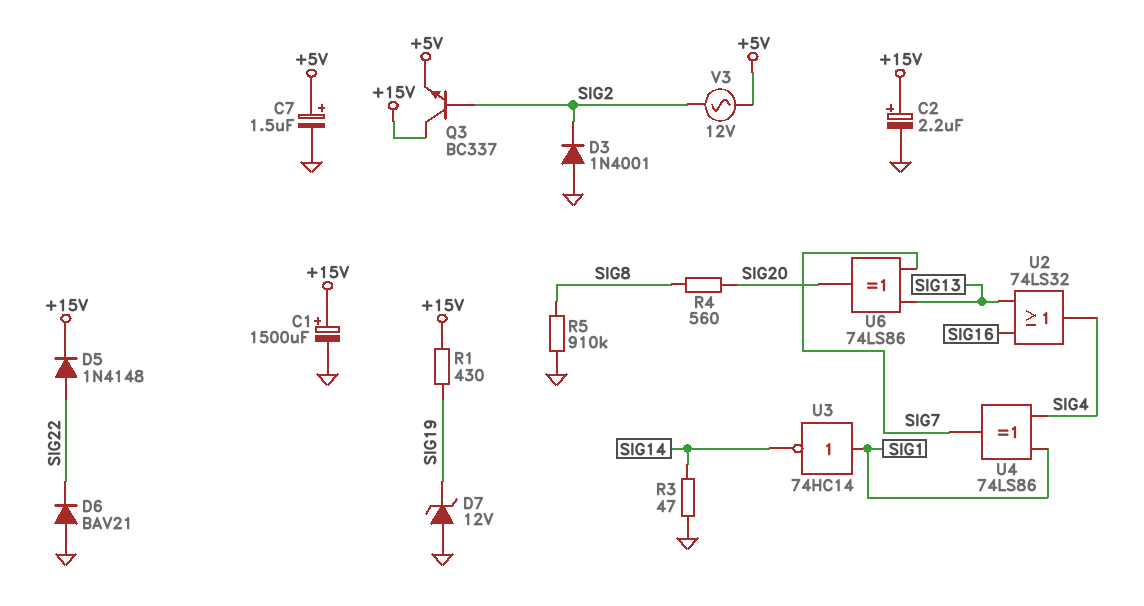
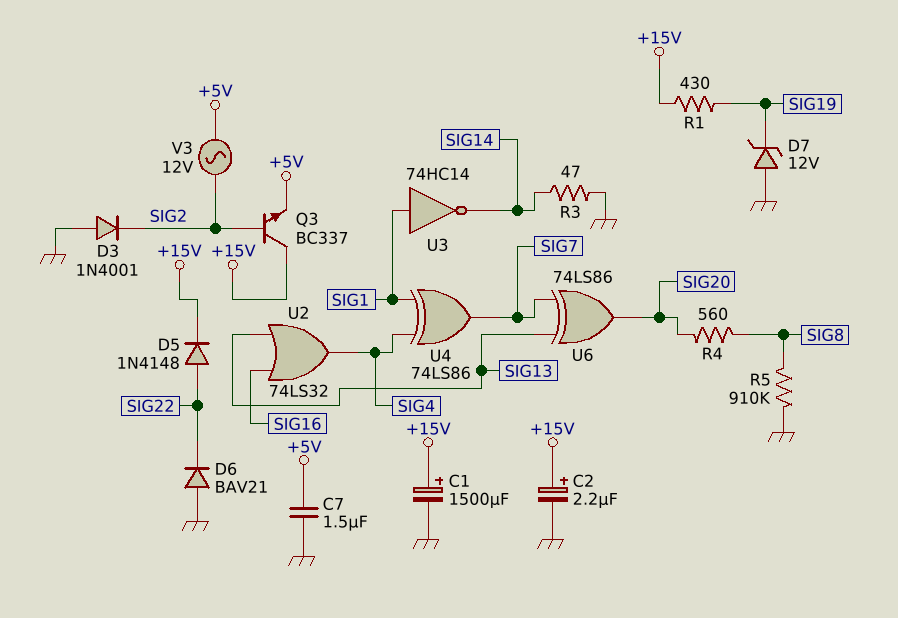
C7: 1.5uF (plus +5V, minus GND) -> 1.5uF (+5V, GND)

